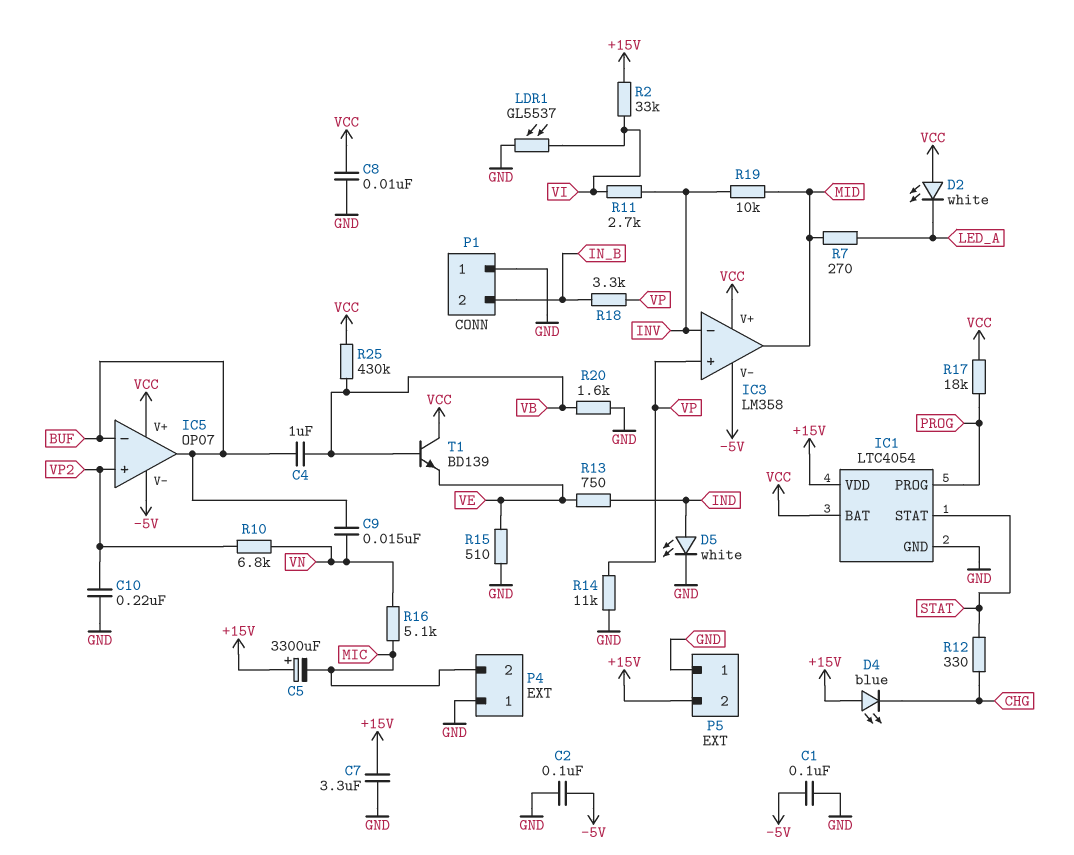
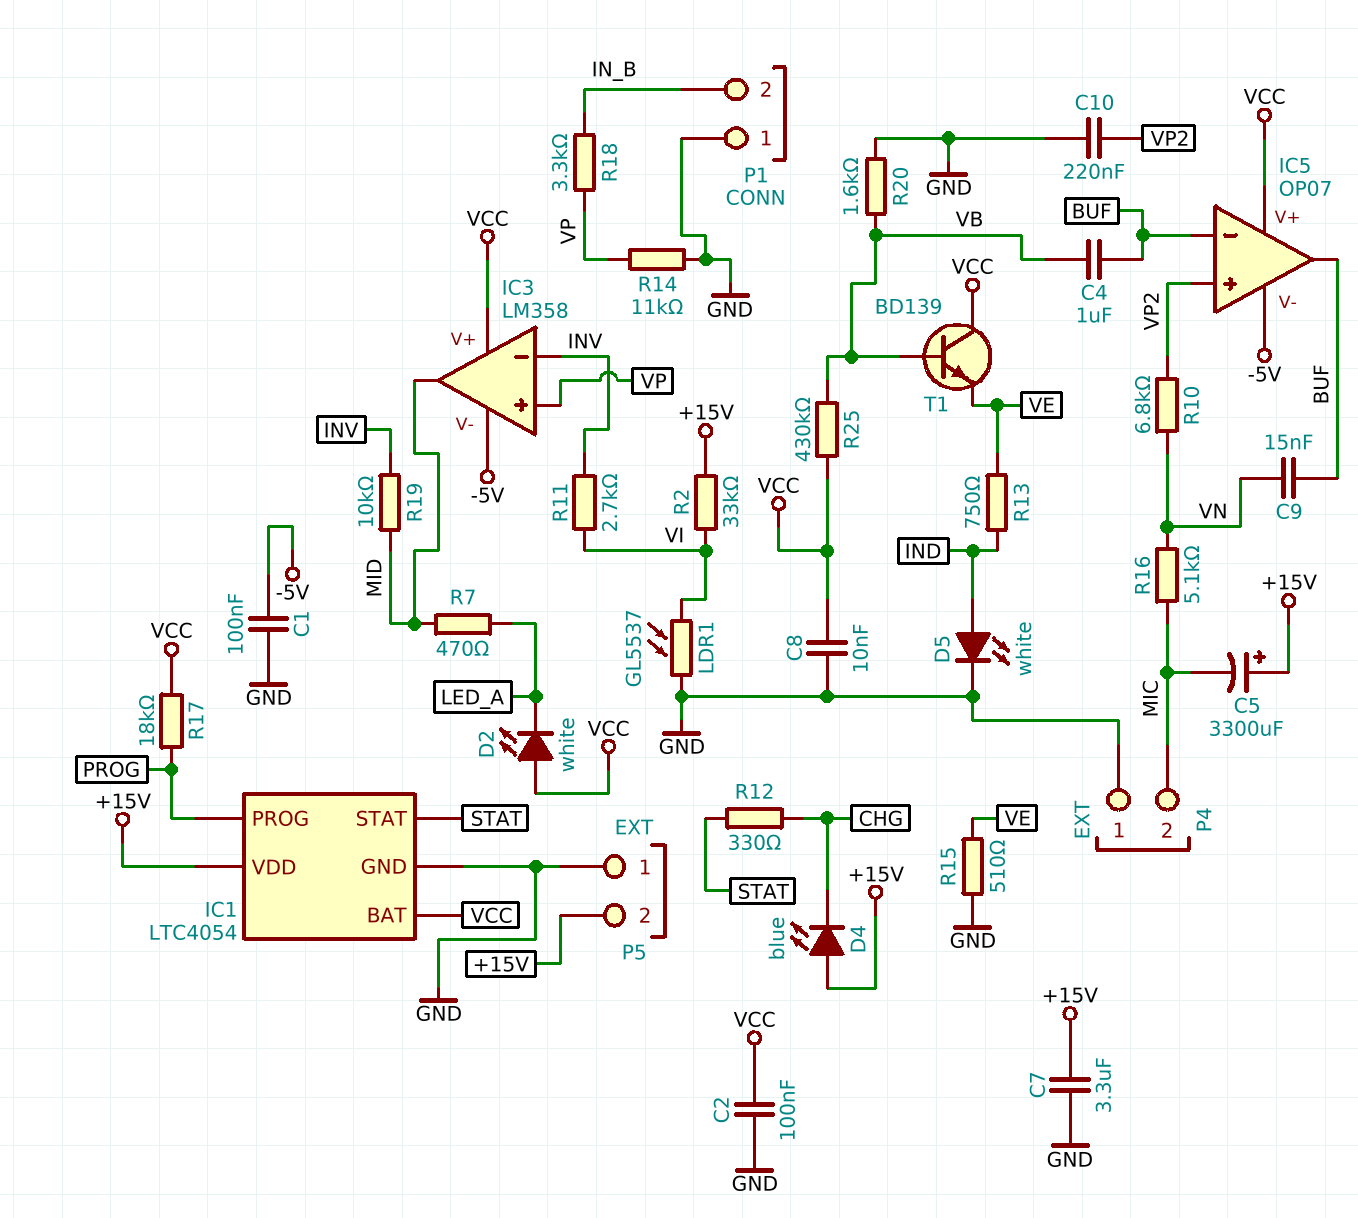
C2: 100nF (-5V, GND) -> 100nF (GND, VCC)
R7: 270 (LED_A, MID) -> 470 (LED_A, MID)

